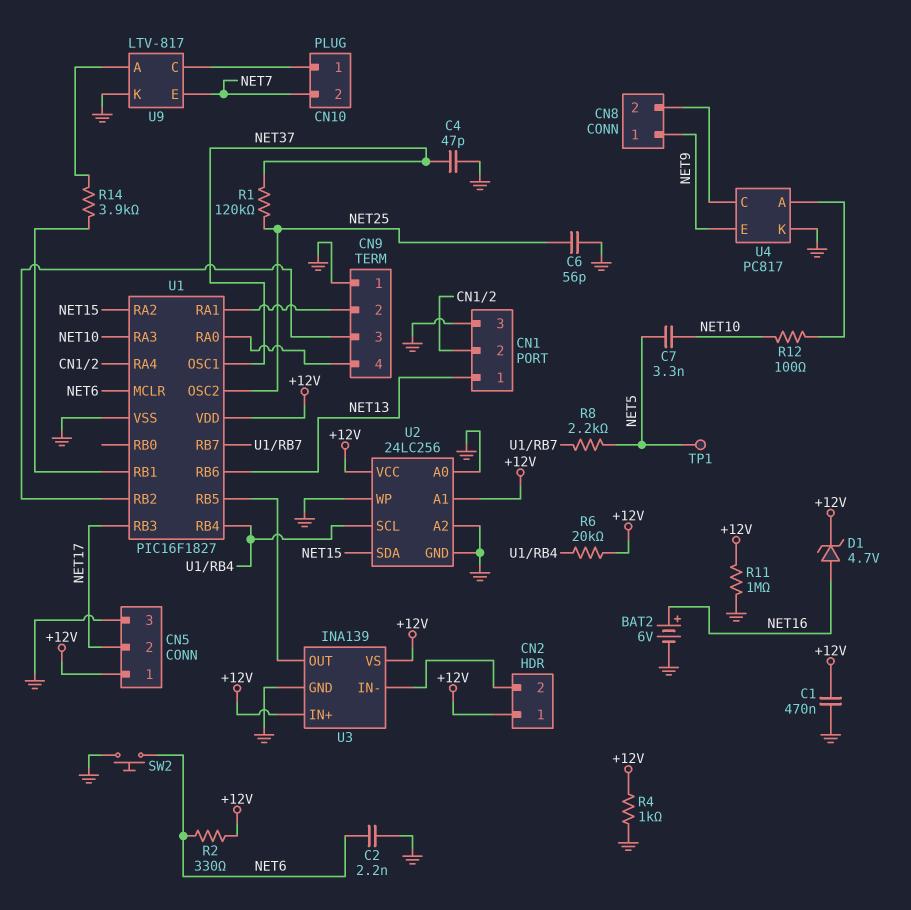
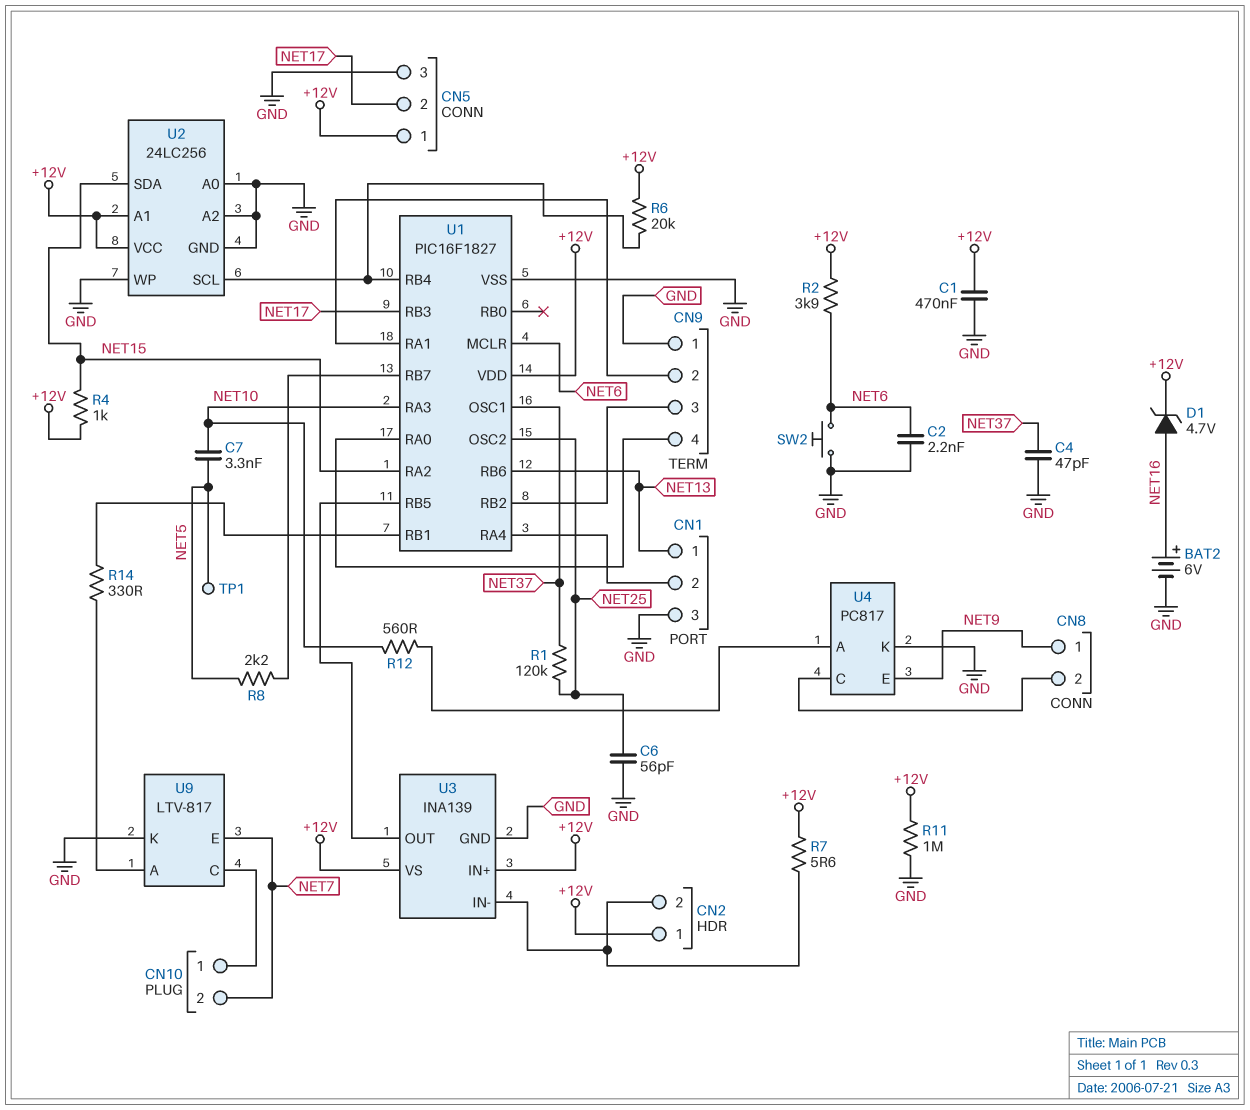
R2: 330 (+12V, NET6) -> 3.9k (+12V, NET6)
R4: 1k (+12V, GND) -> 1k (+12V, NET15)
R7: none -> 5.6 (+12V, CN2/2)
R12: 100 (NET10, U4/A) -> 560 (NET10, U4/A)
R14: 3.9k (U1/RB1, U9/A) -> 330 (U1/RB1, U9/A)

